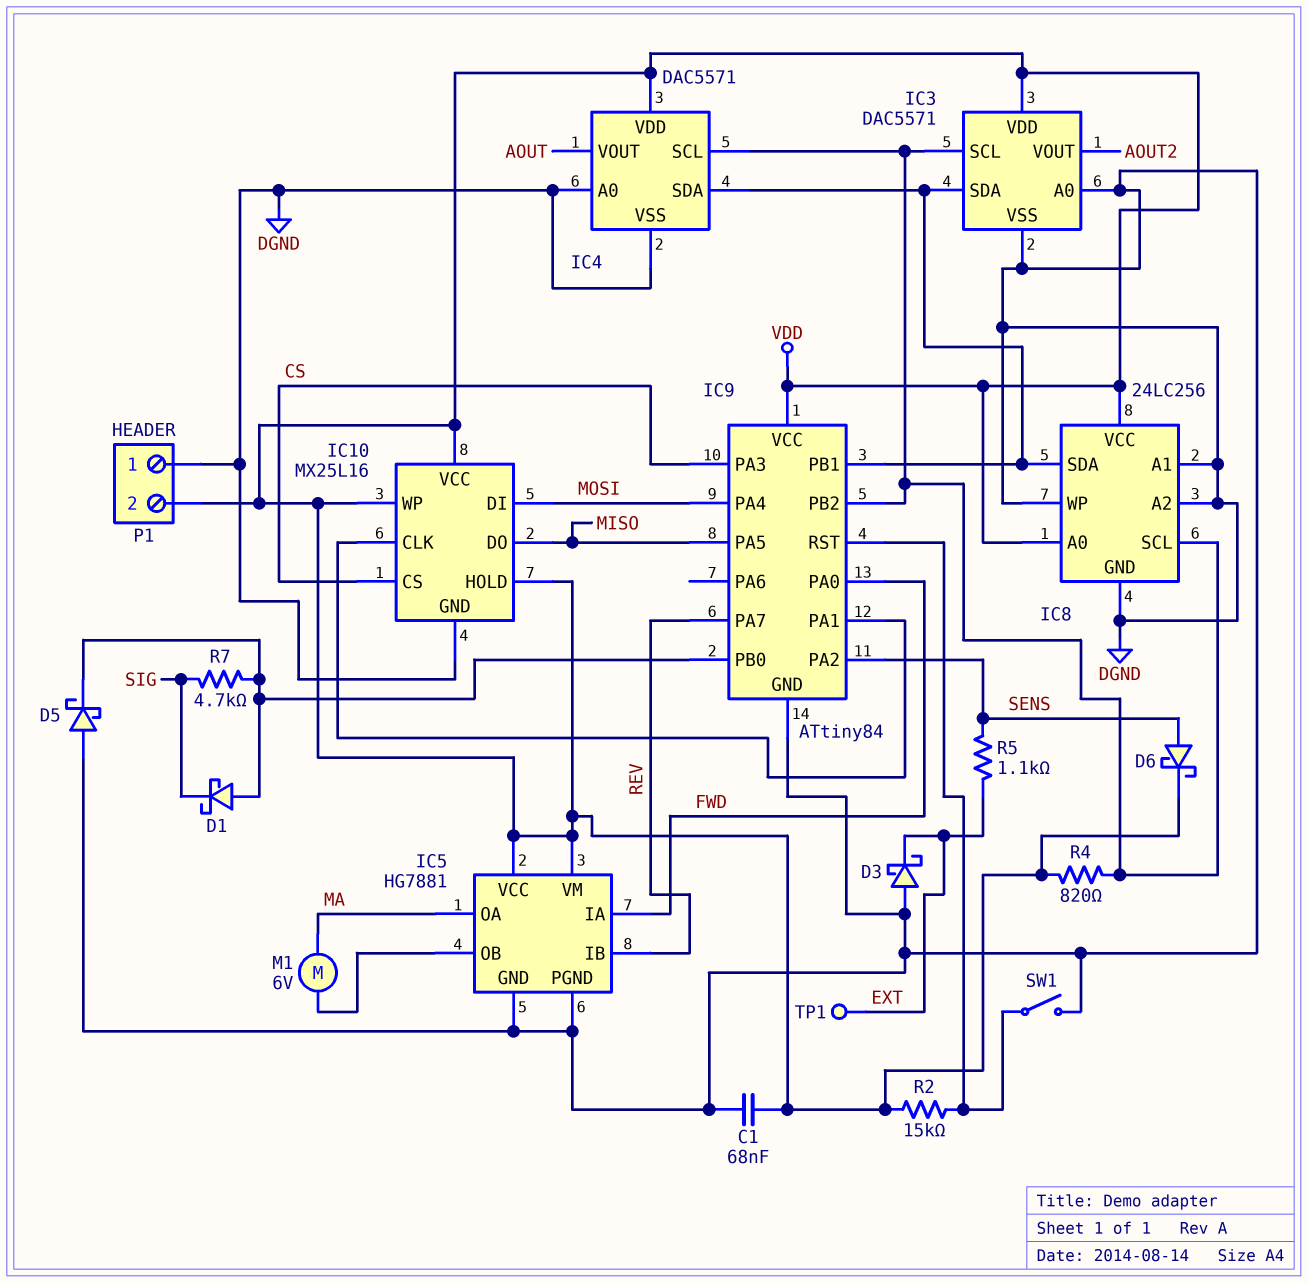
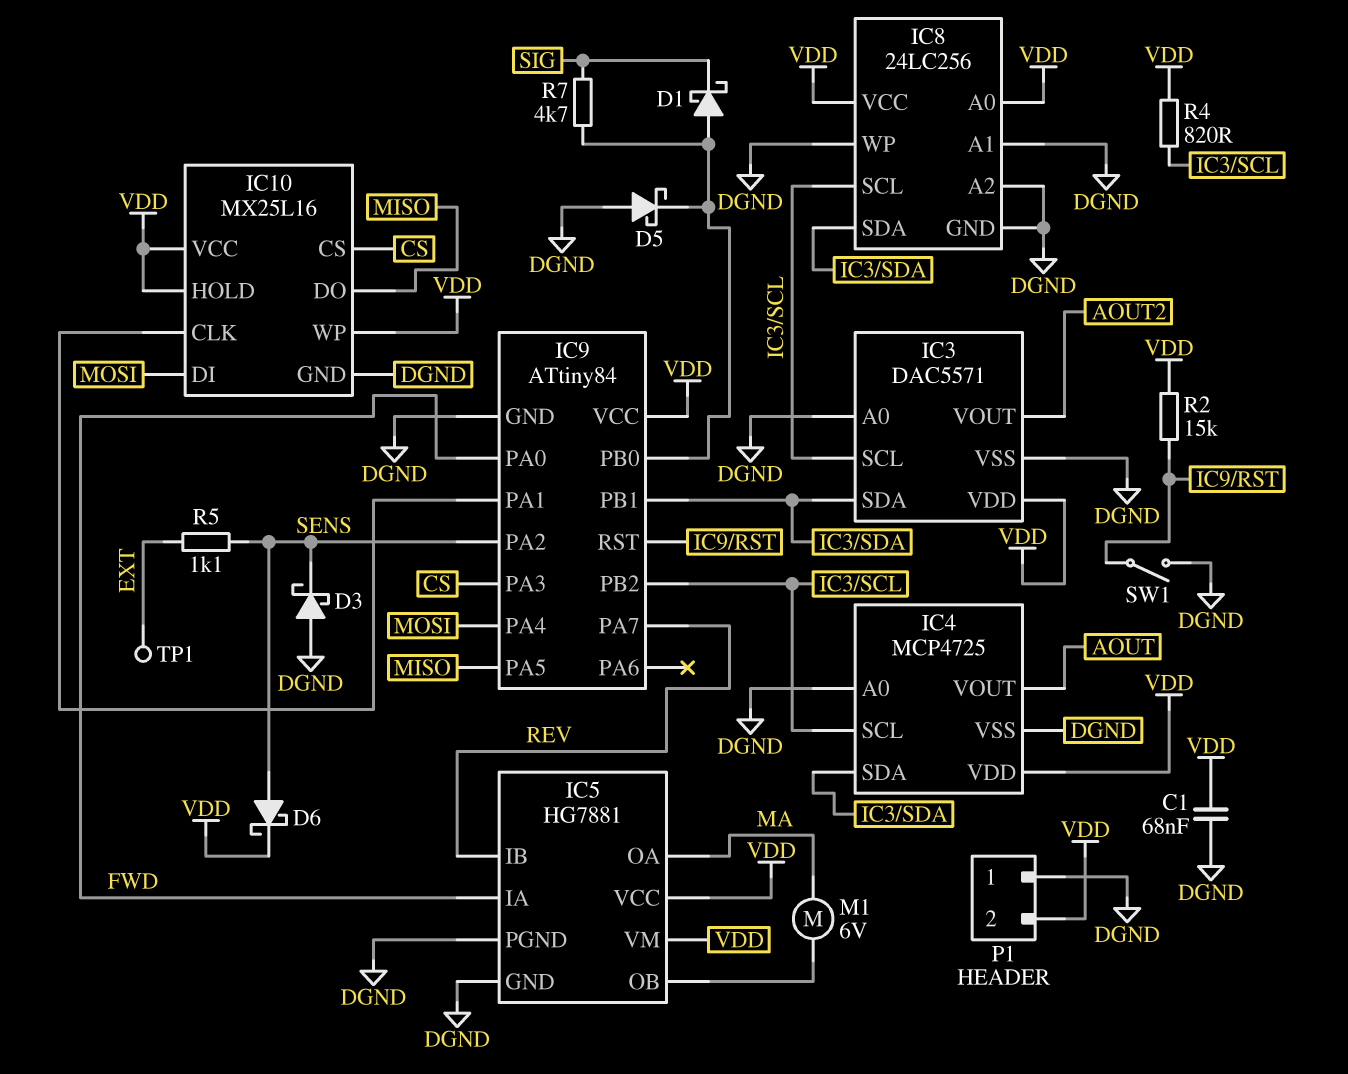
D3: schottky (A DGND, K EXT) -> schottky (A DGND, K SENS)
IC4: DAC5571 -> MCP4725

